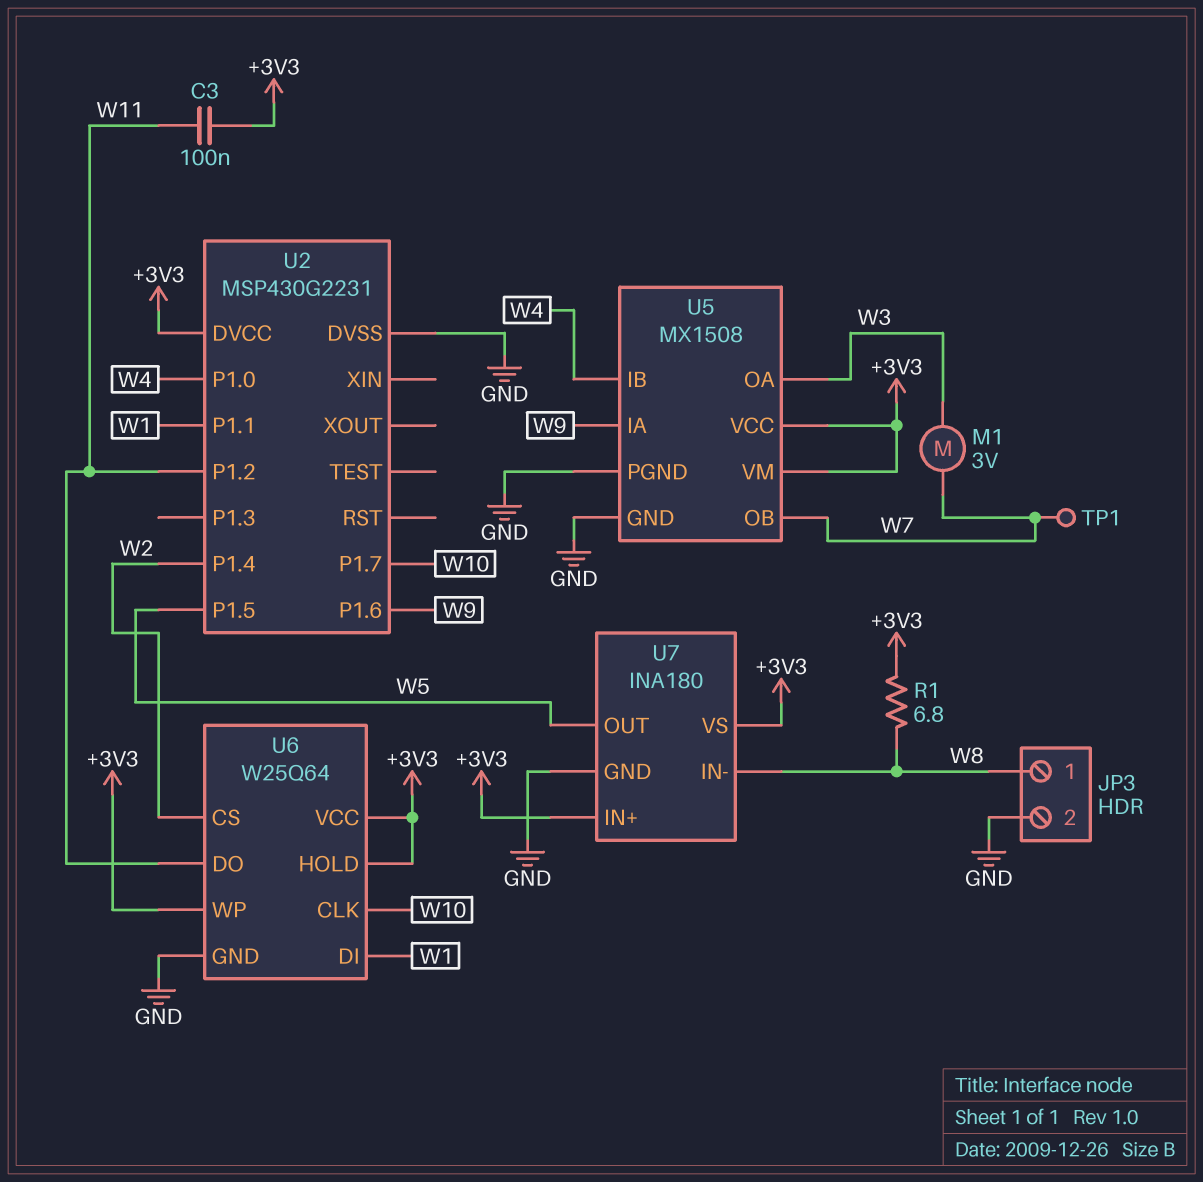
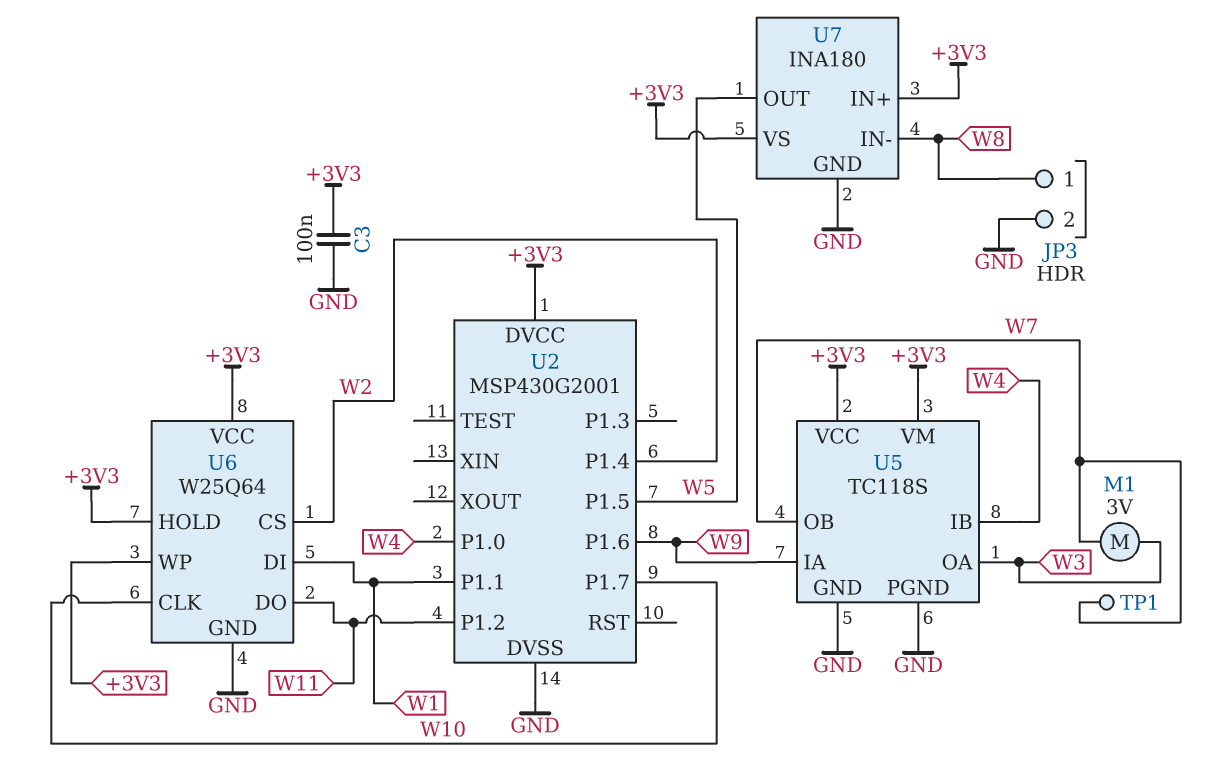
C3: 100nF (+3V3, W11) -> 100nF (+3V3, GND)
R1: 6.8 (+3V3, W8) -> none
U2: MSP430G2231 -> MSP430G2001
U5: MX1508 -> TC118S

